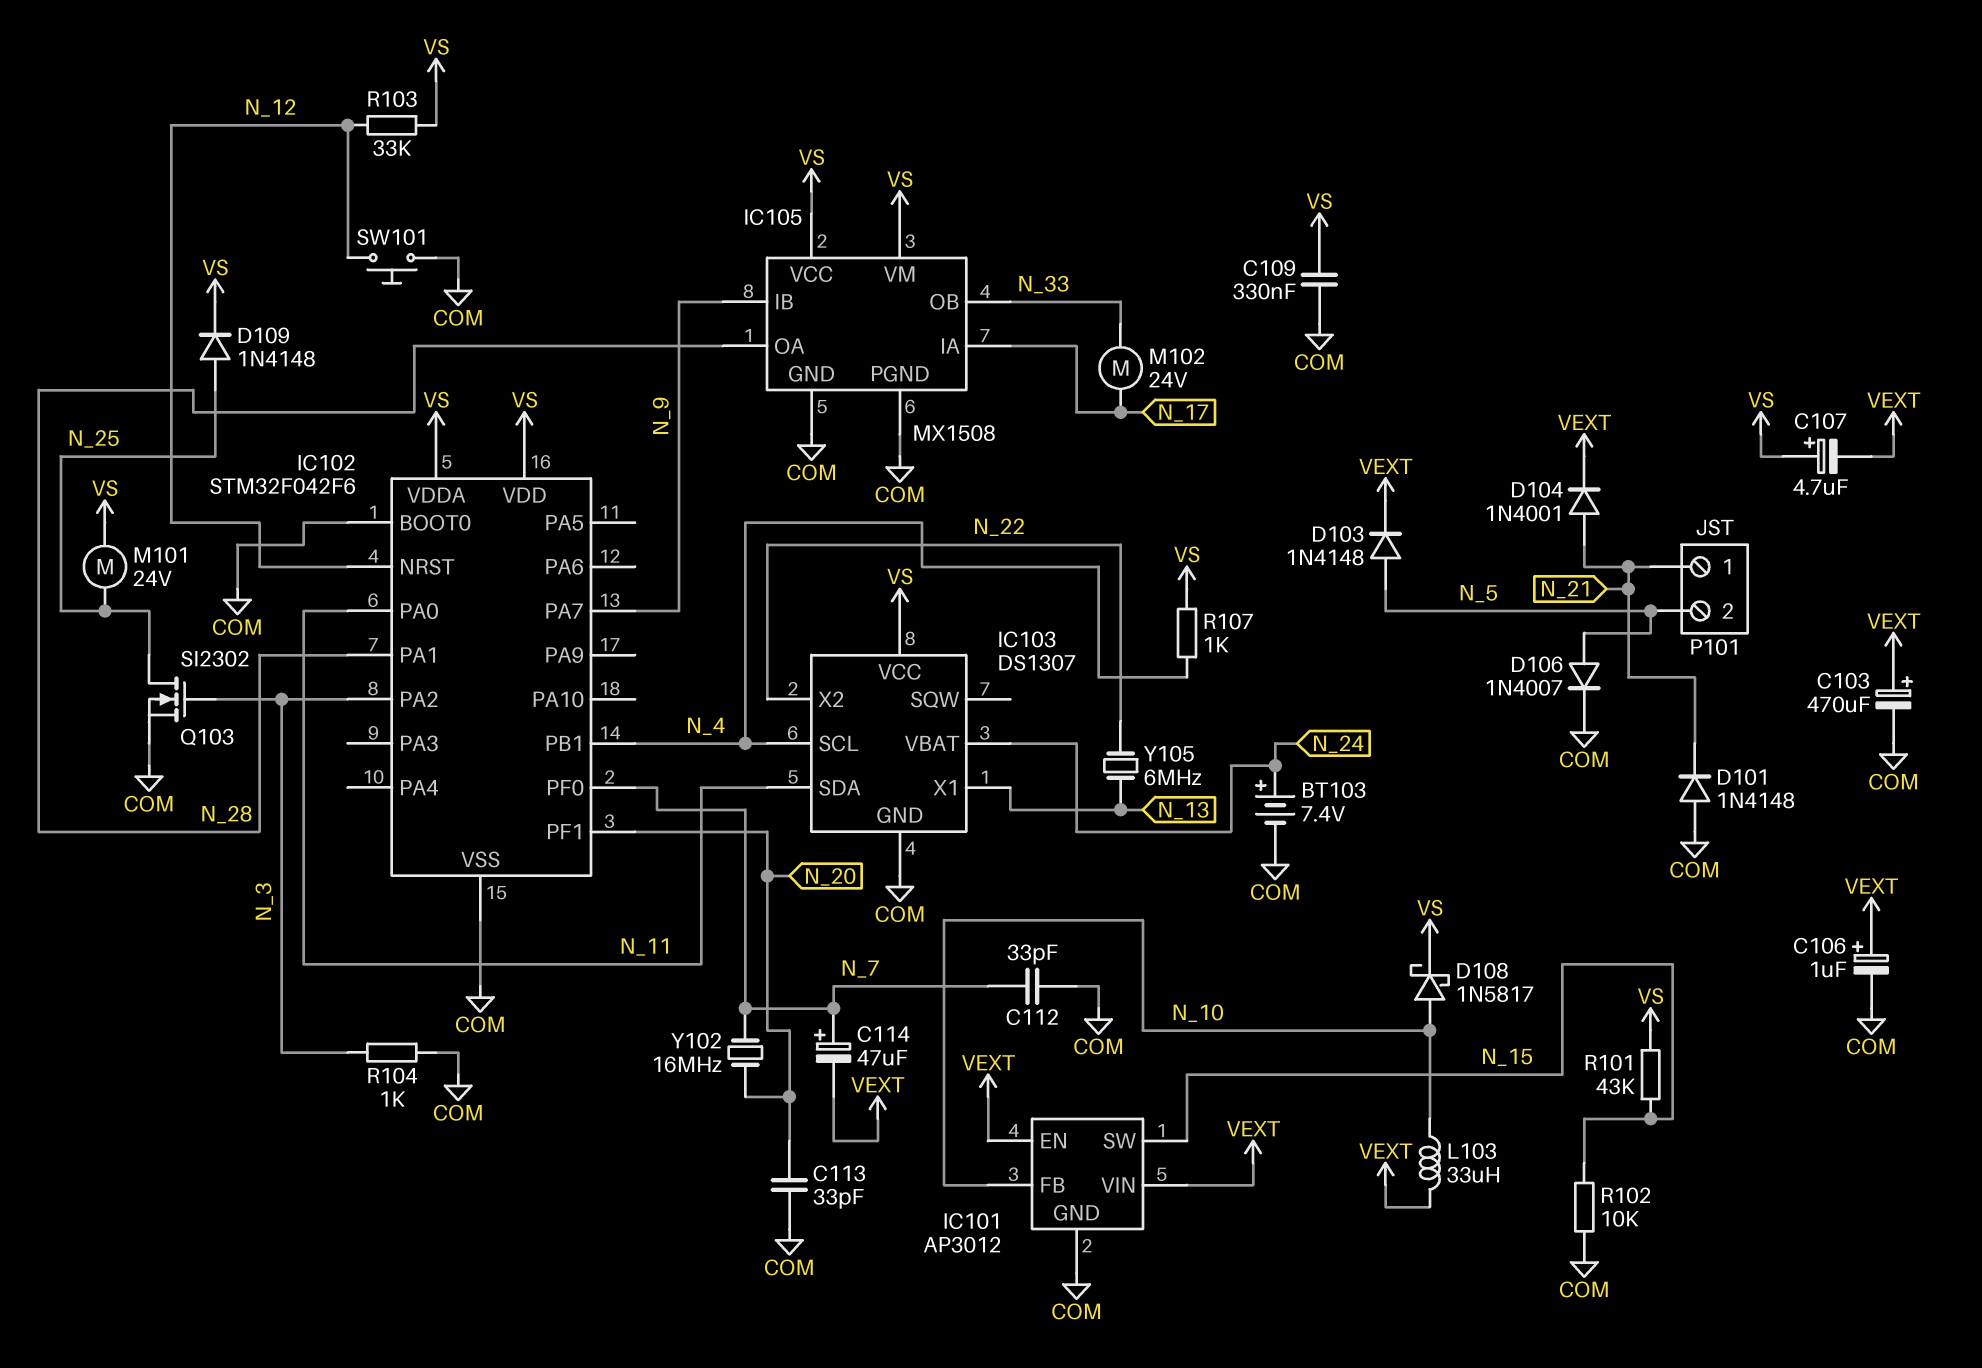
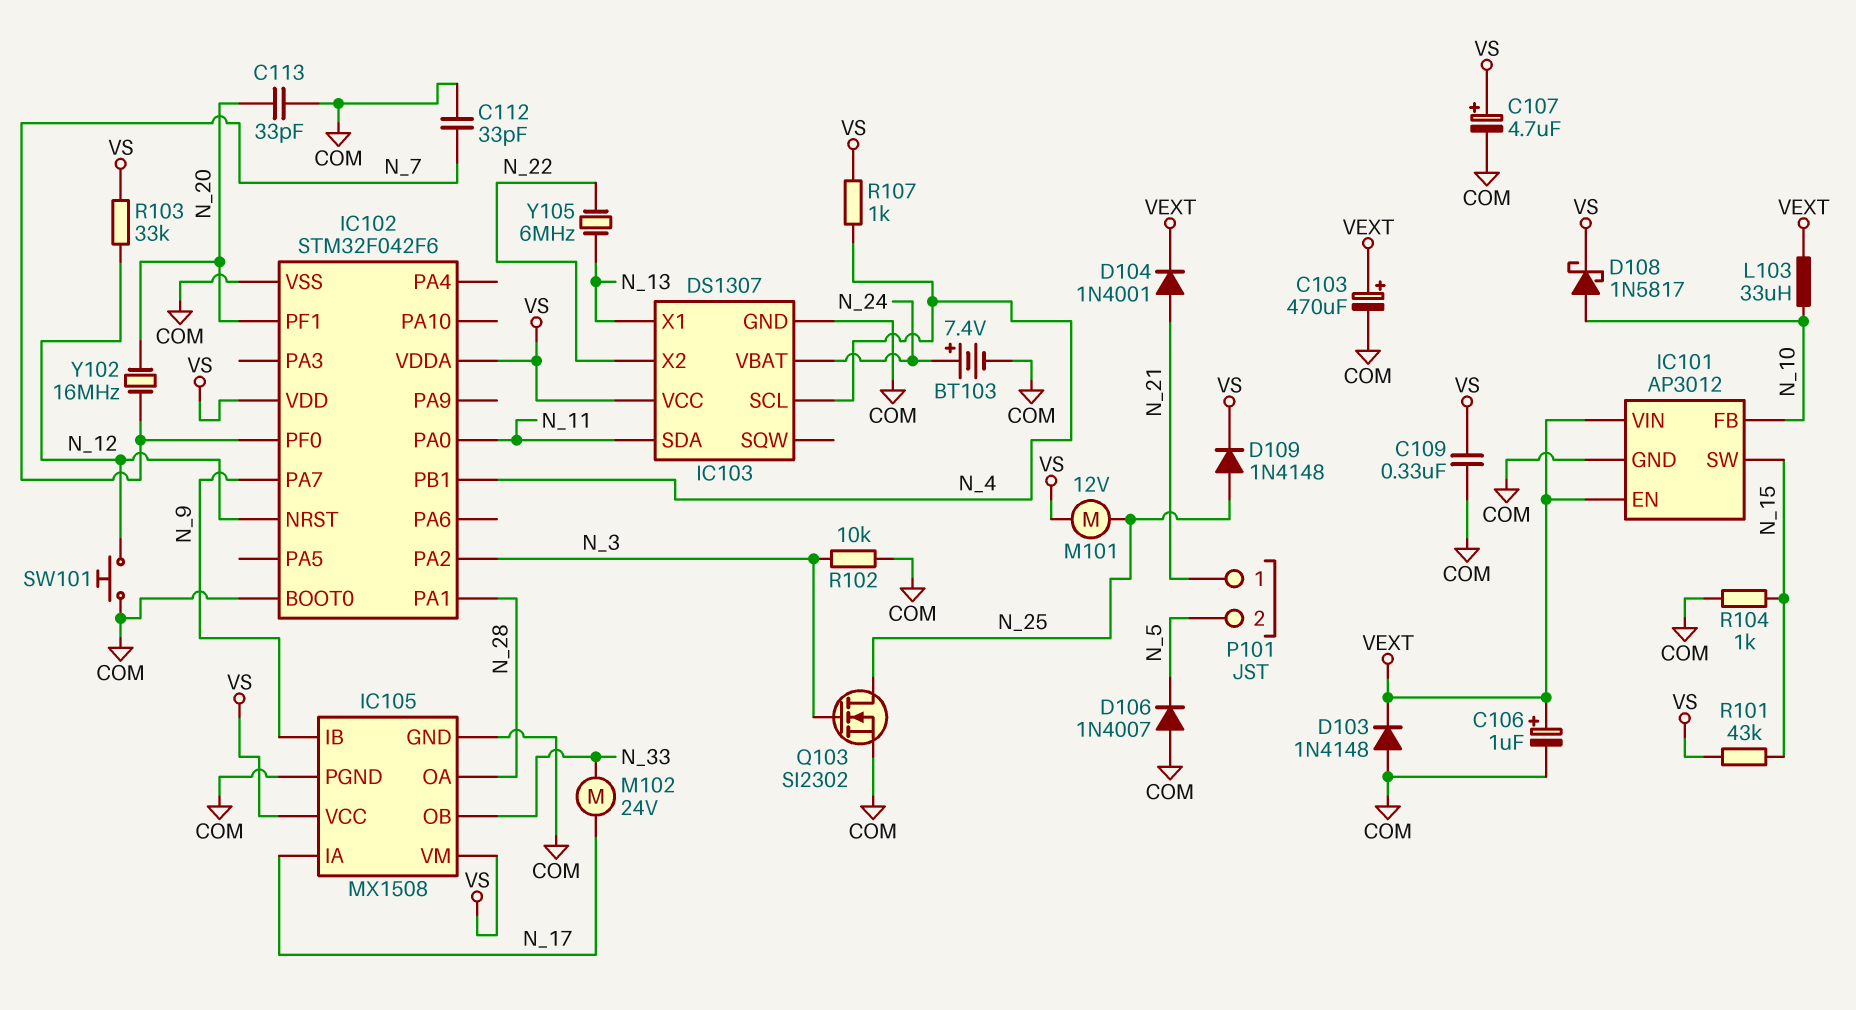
C107: 4.7uF (plus VS, minus VEXT) -> 4.7uF (plus VS, minus COM)
C114: 47uF (plus N_7, minus VEXT) -> none
D101: diode 1N4148 (A COM, K N_21) -> none
D103: diode 1N4148 (A N_5, K VEXT) -> diode 1N4148 (A COM, K VEXT)
D106: diode 1N4007 (A N_5, K COM) -> diode 1N4007 (A COM, K N_5)
M101: motor 24V (N_25, VS) -> motor 12V (N_25, VS)
R102: 10k (COM, N_15) -> 10k (COM, N_3)
R104: 1k (COM, N_3) -> 1k (COM, N_15)

